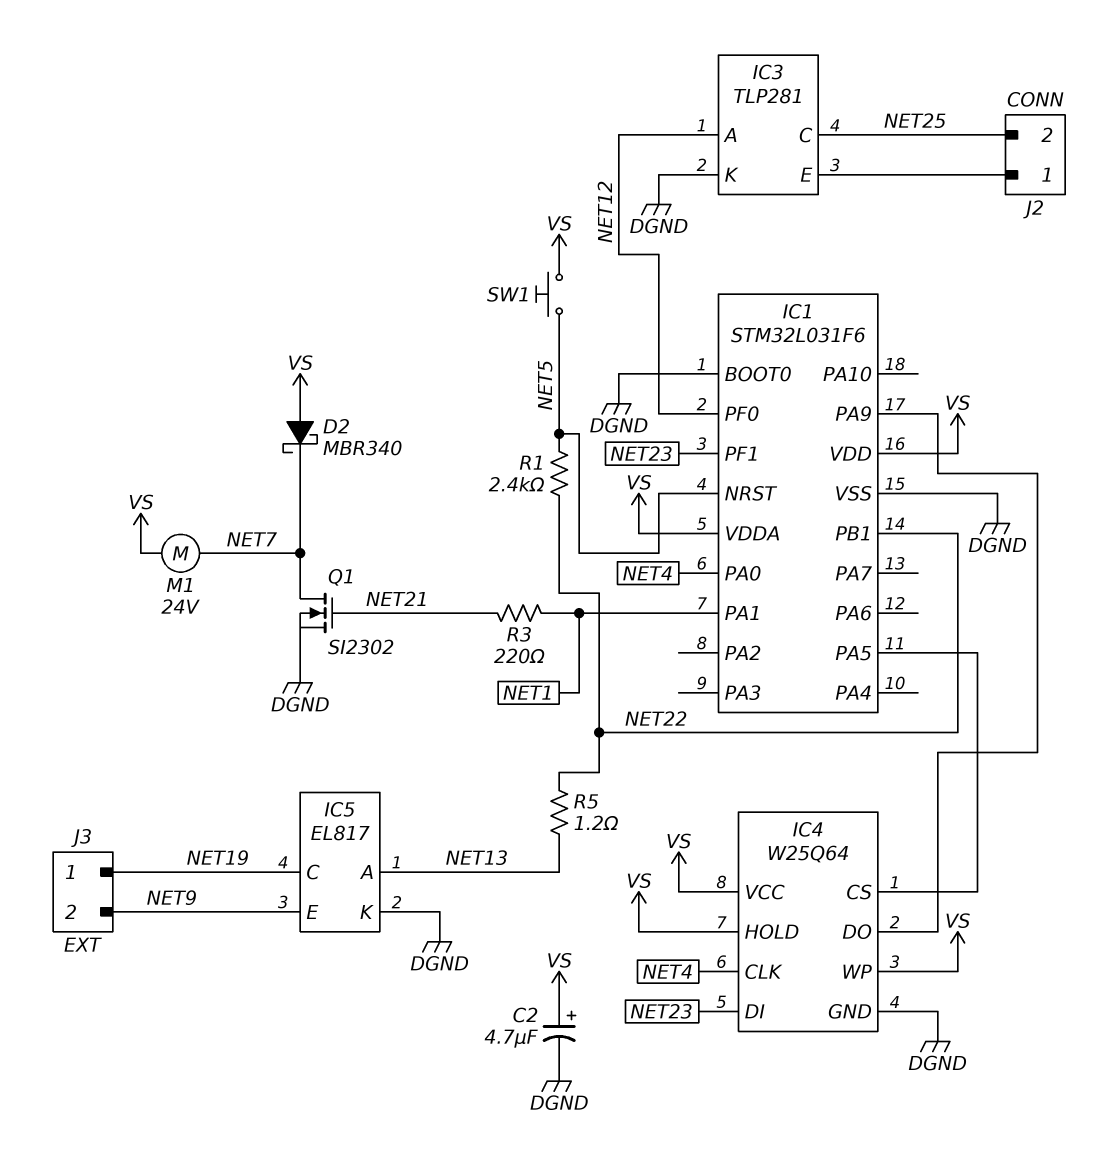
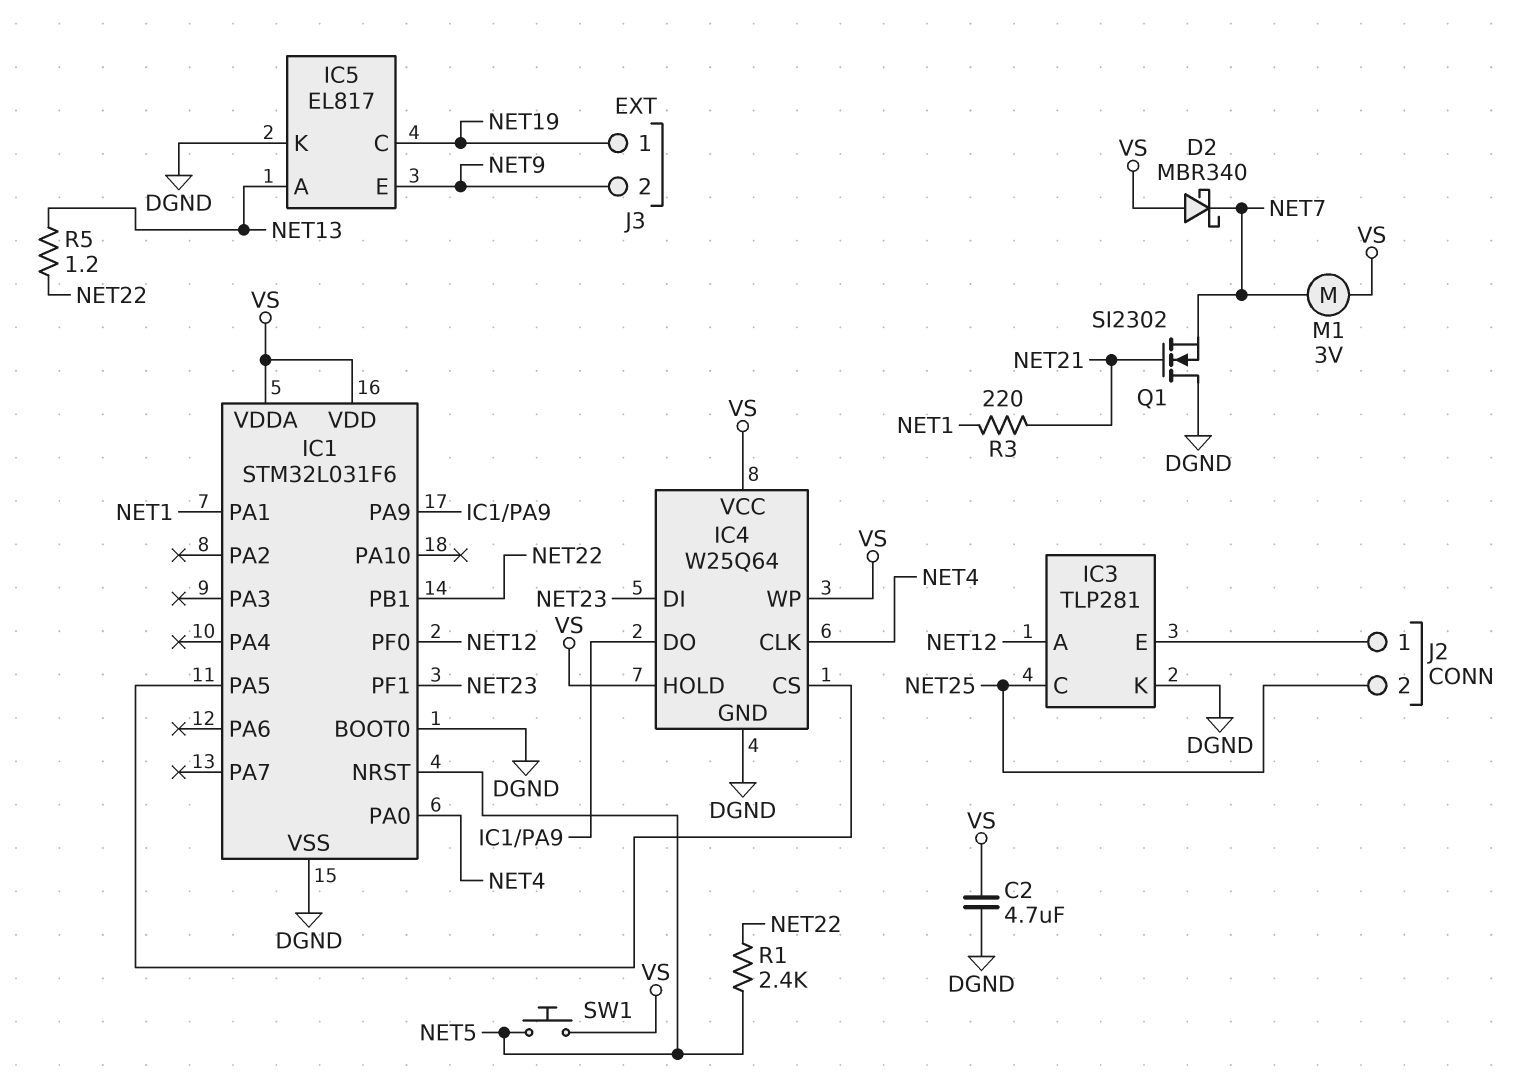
C2: 4.7uF (plus VS, minus DGND) -> 4.7uF (DGND, VS)
M1: motor 24V (NET7, VS) -> motor 3V (NET7, VS)
Q1: NMOS SI2302 (G NET21, D NET7, S DGND) -> NMOS SI2302 (G NET21, D DGND, S NET7)

